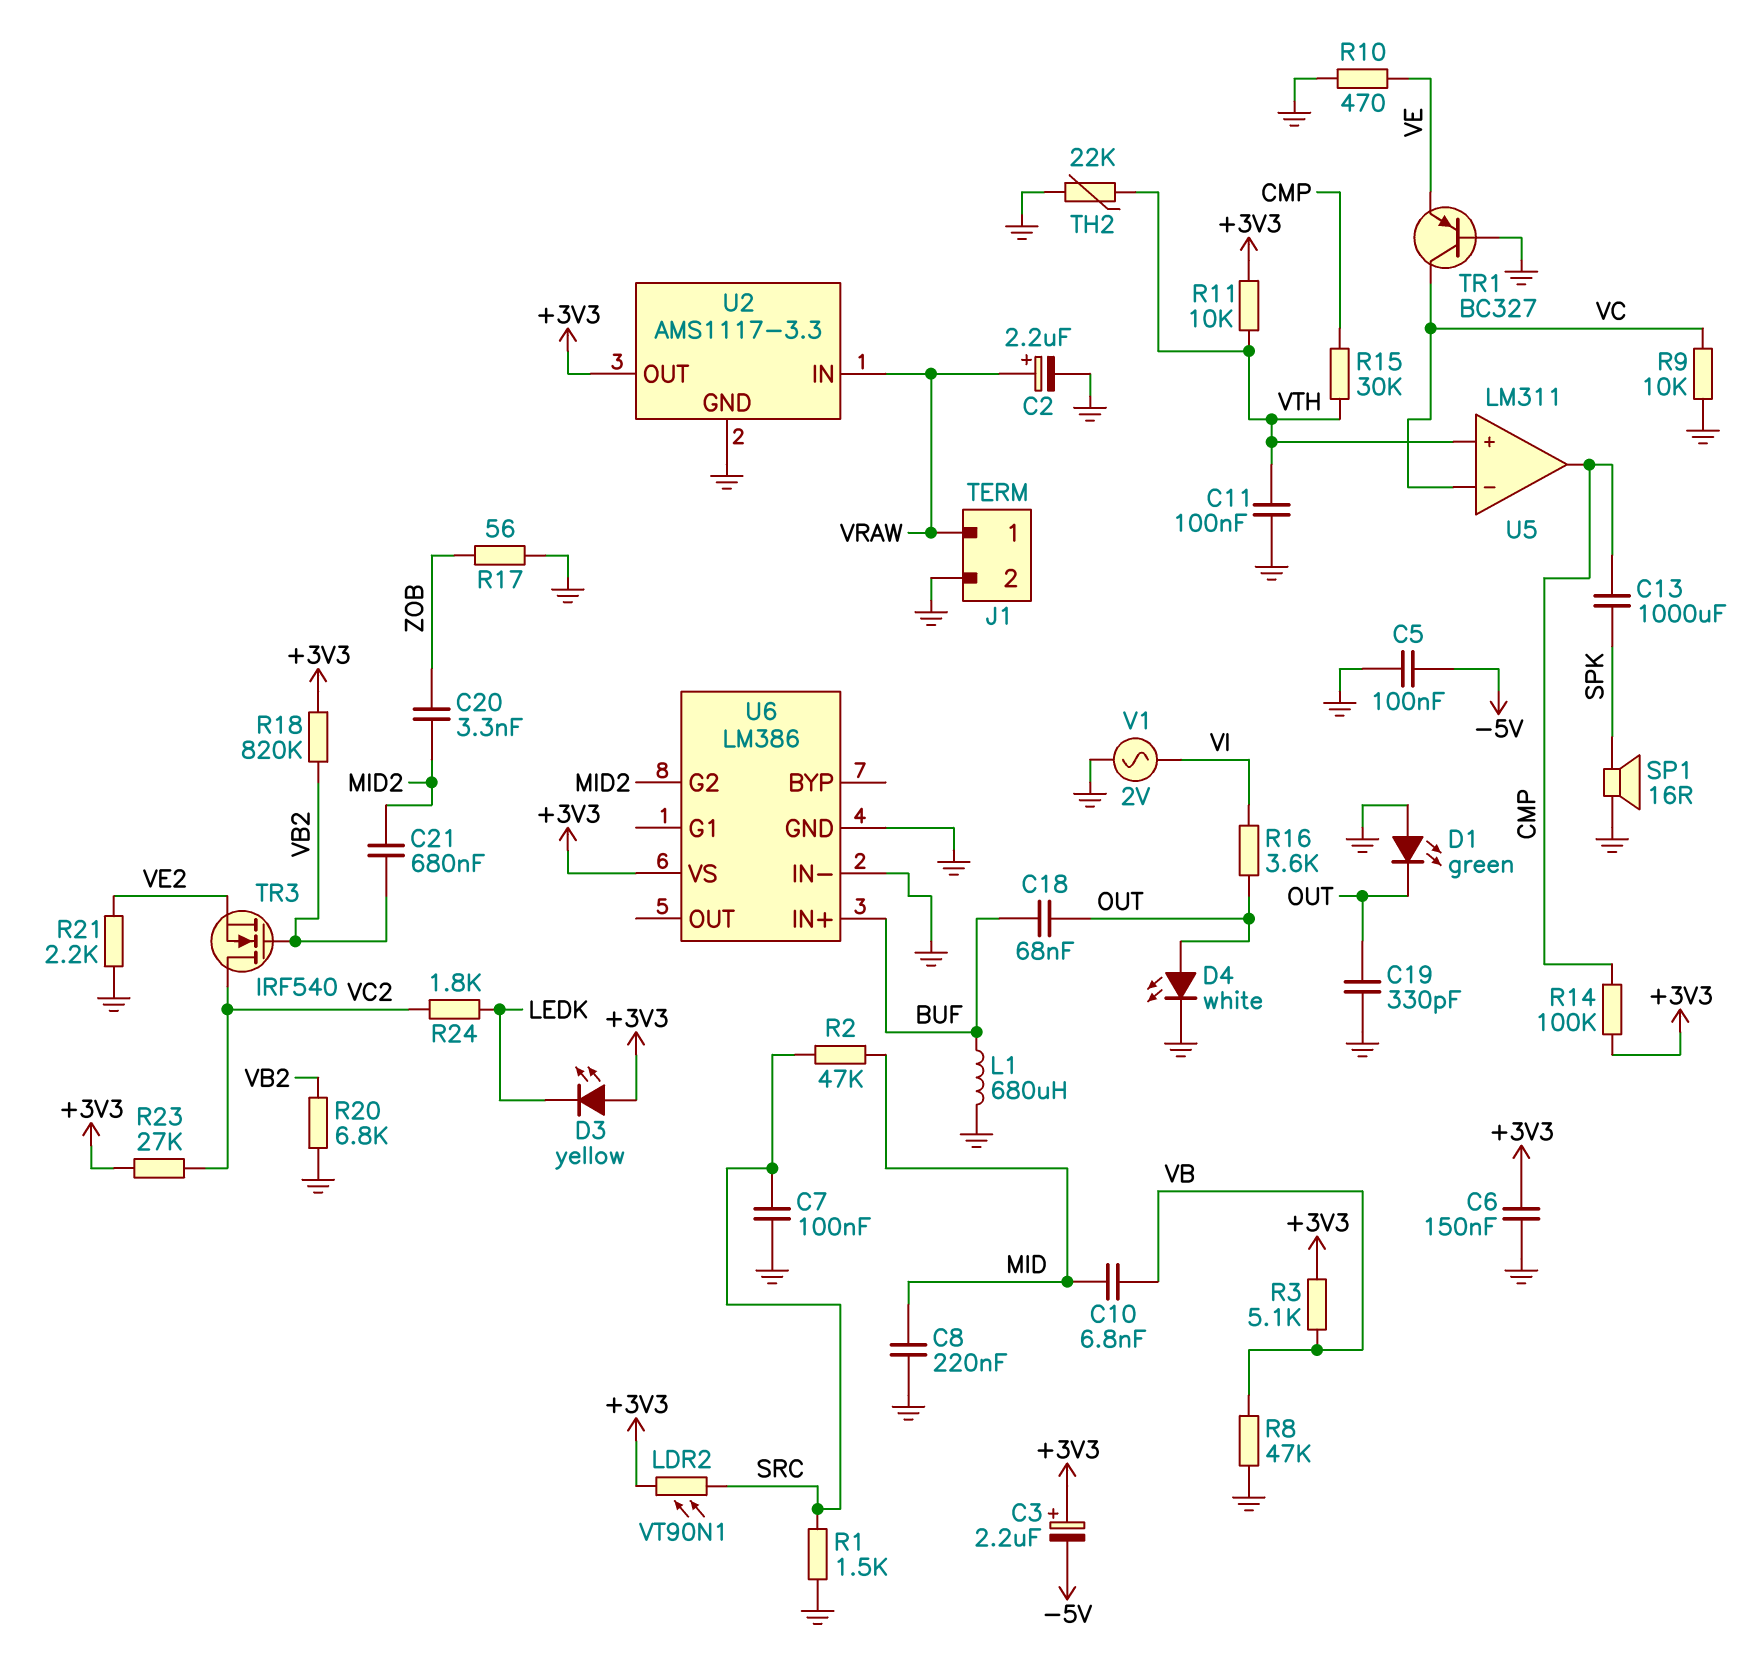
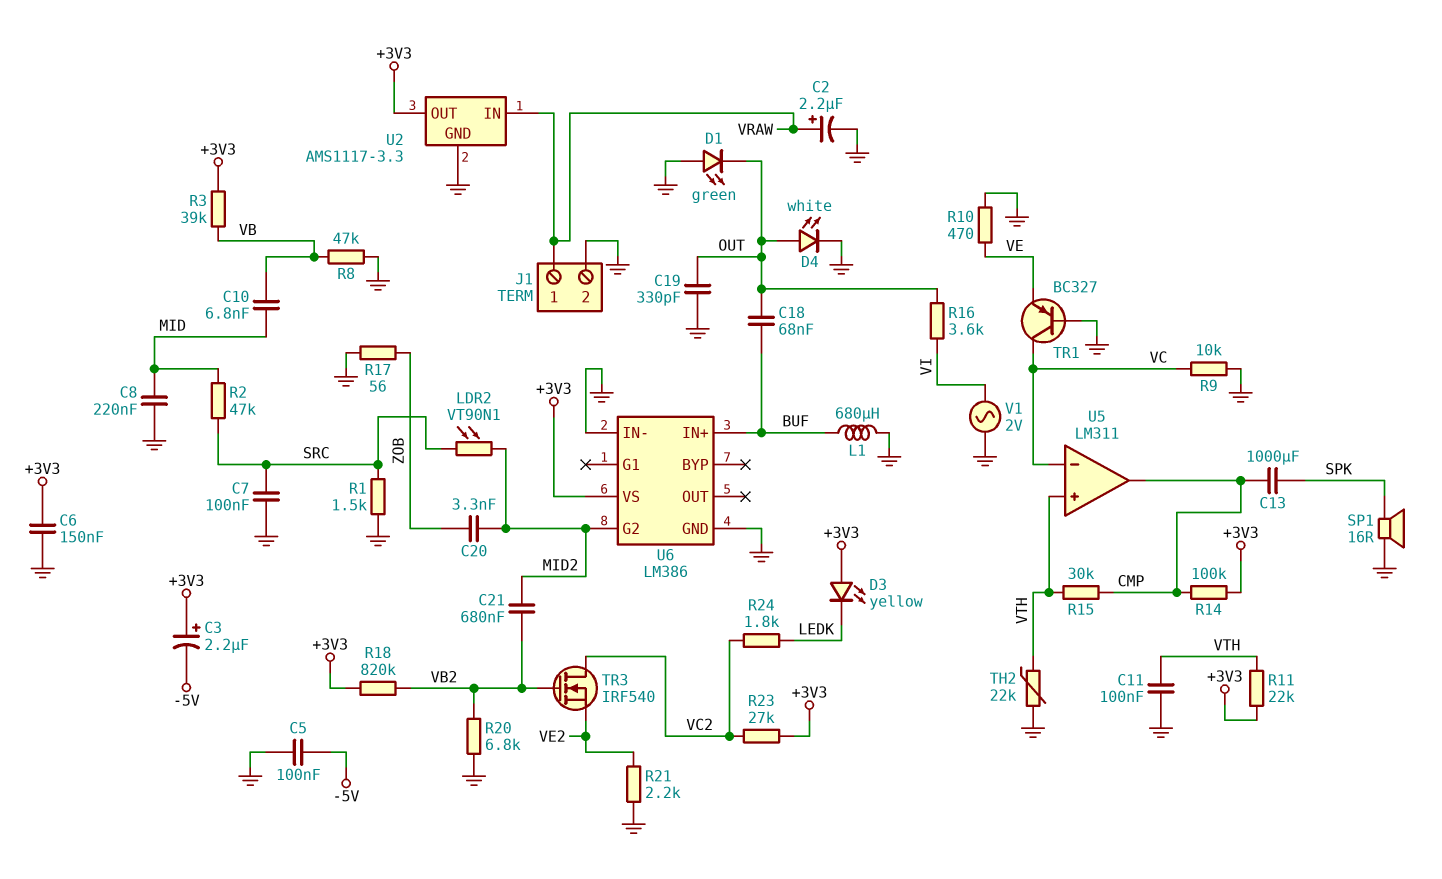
LDR2: VT90N1 (+3V3, SRC) -> VT90N1 (MID2, SRC)
R3: 5.1k (+3V3, VB) -> 39k (+3V3, VB)
R11: 10k (+3V3, VTH) -> 22k (+3V3, VTH)

